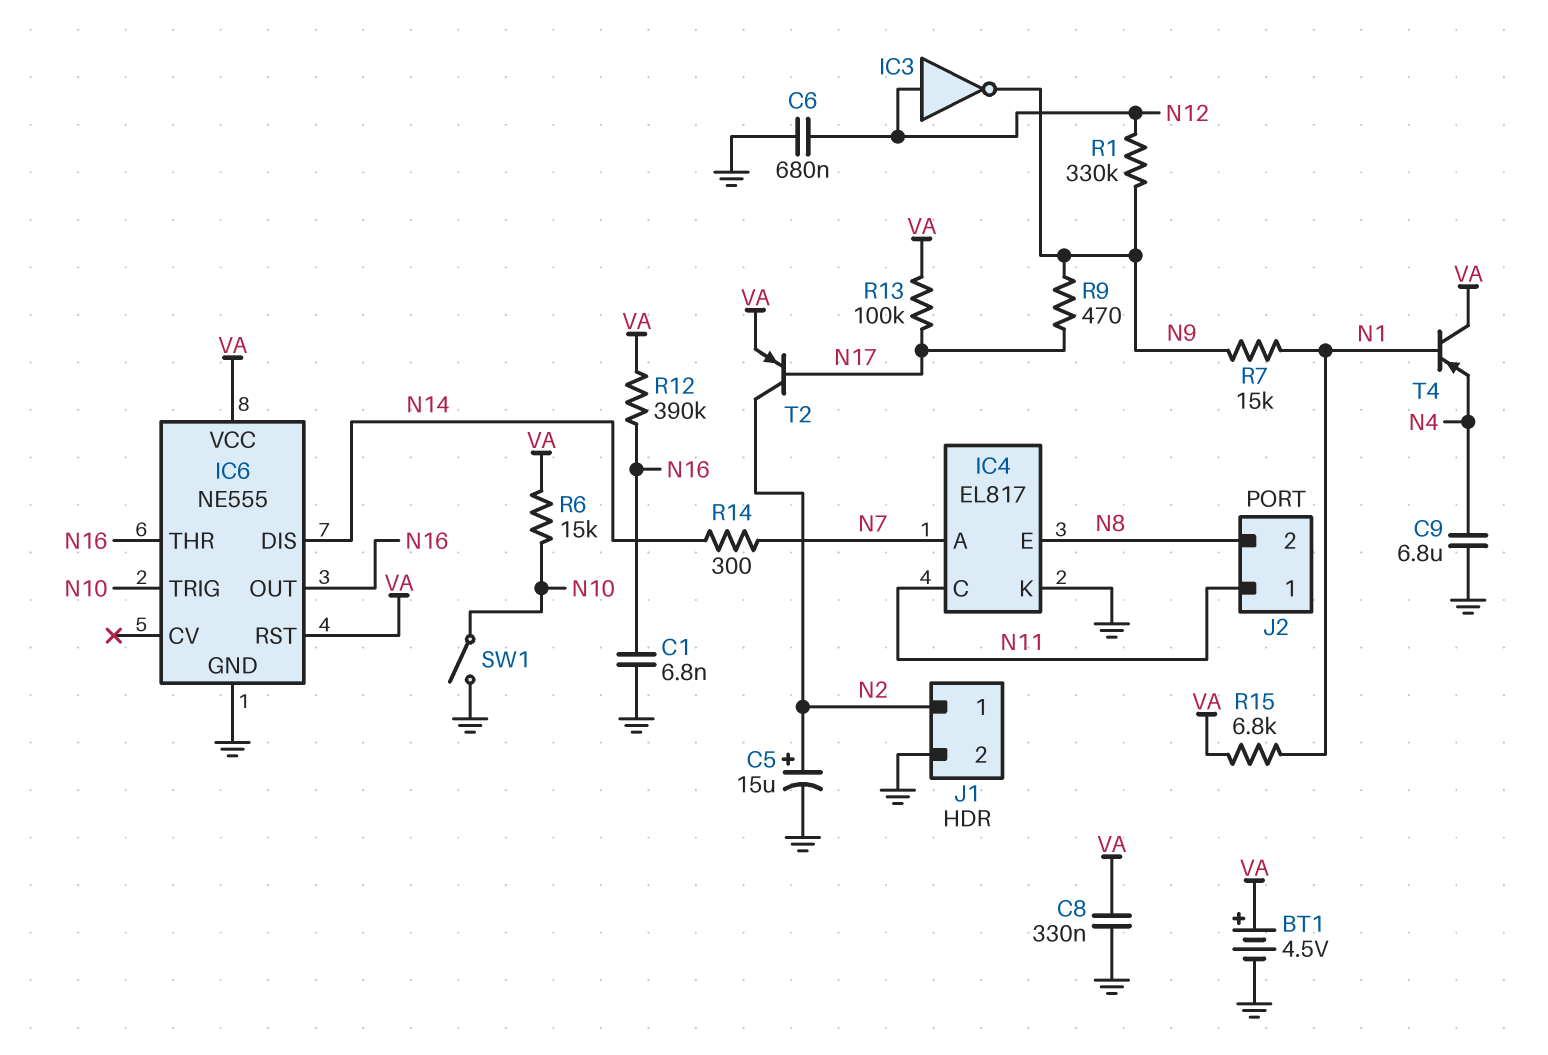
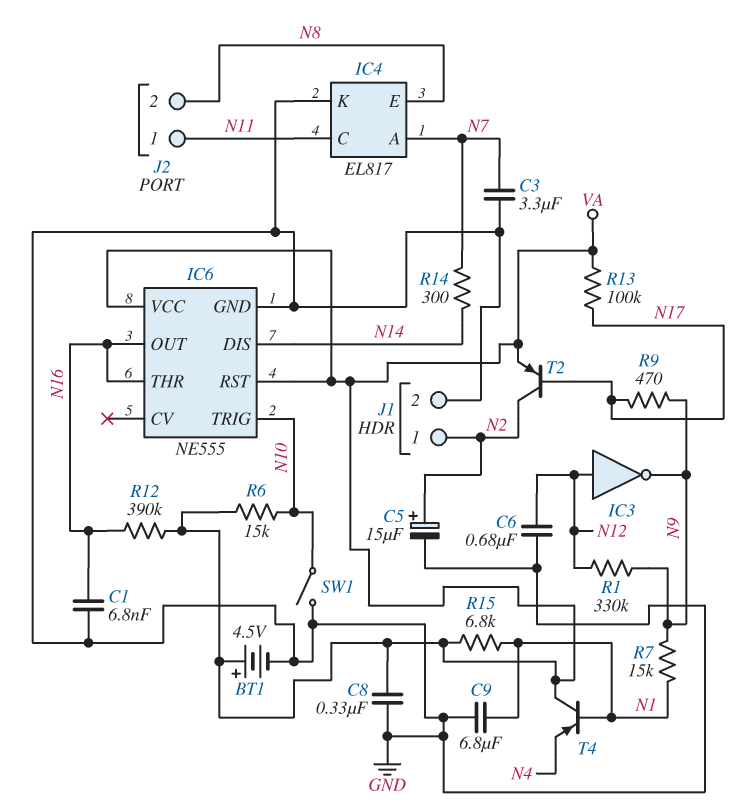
C3: none -> 3.3uF (GND, N7)
C9: 6.8uF (GND, N4) -> 6.8uF (GND, N1)

